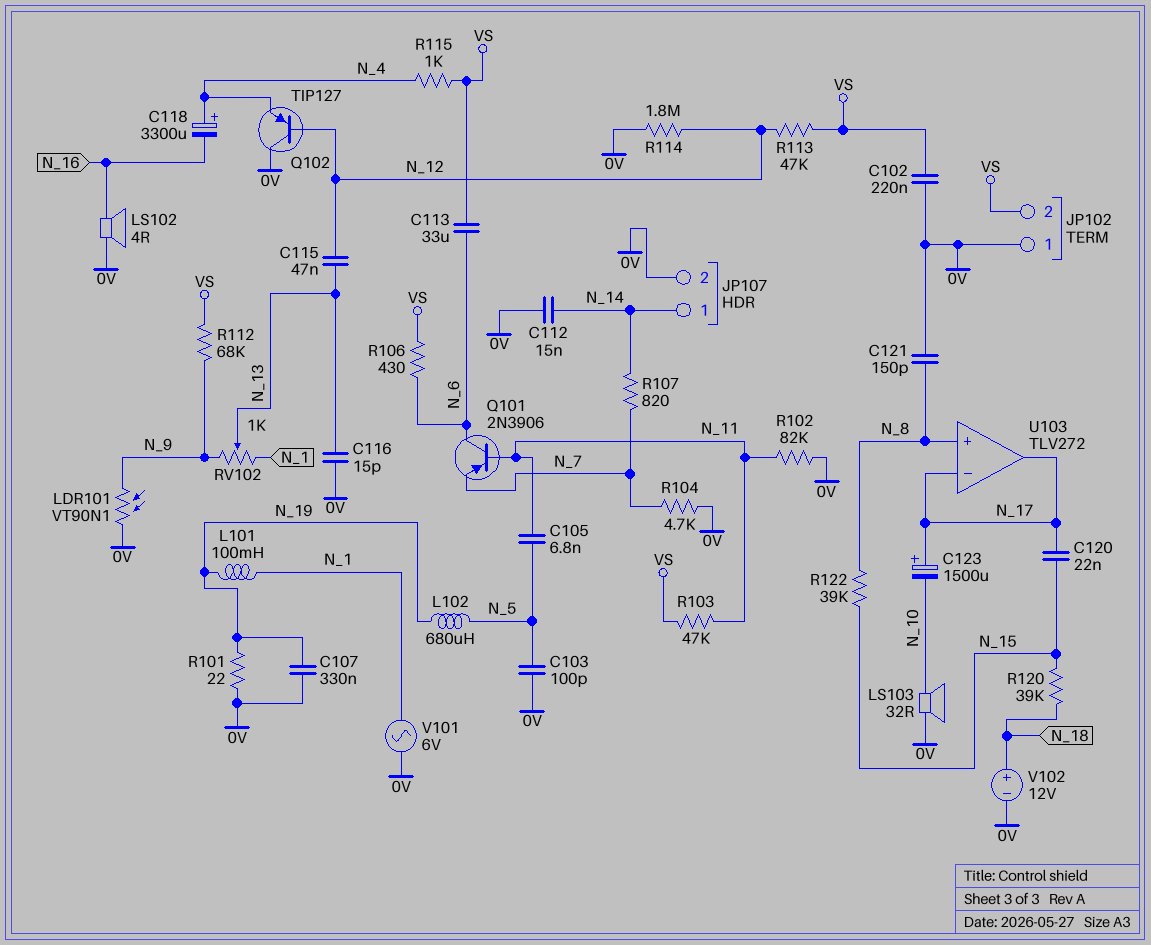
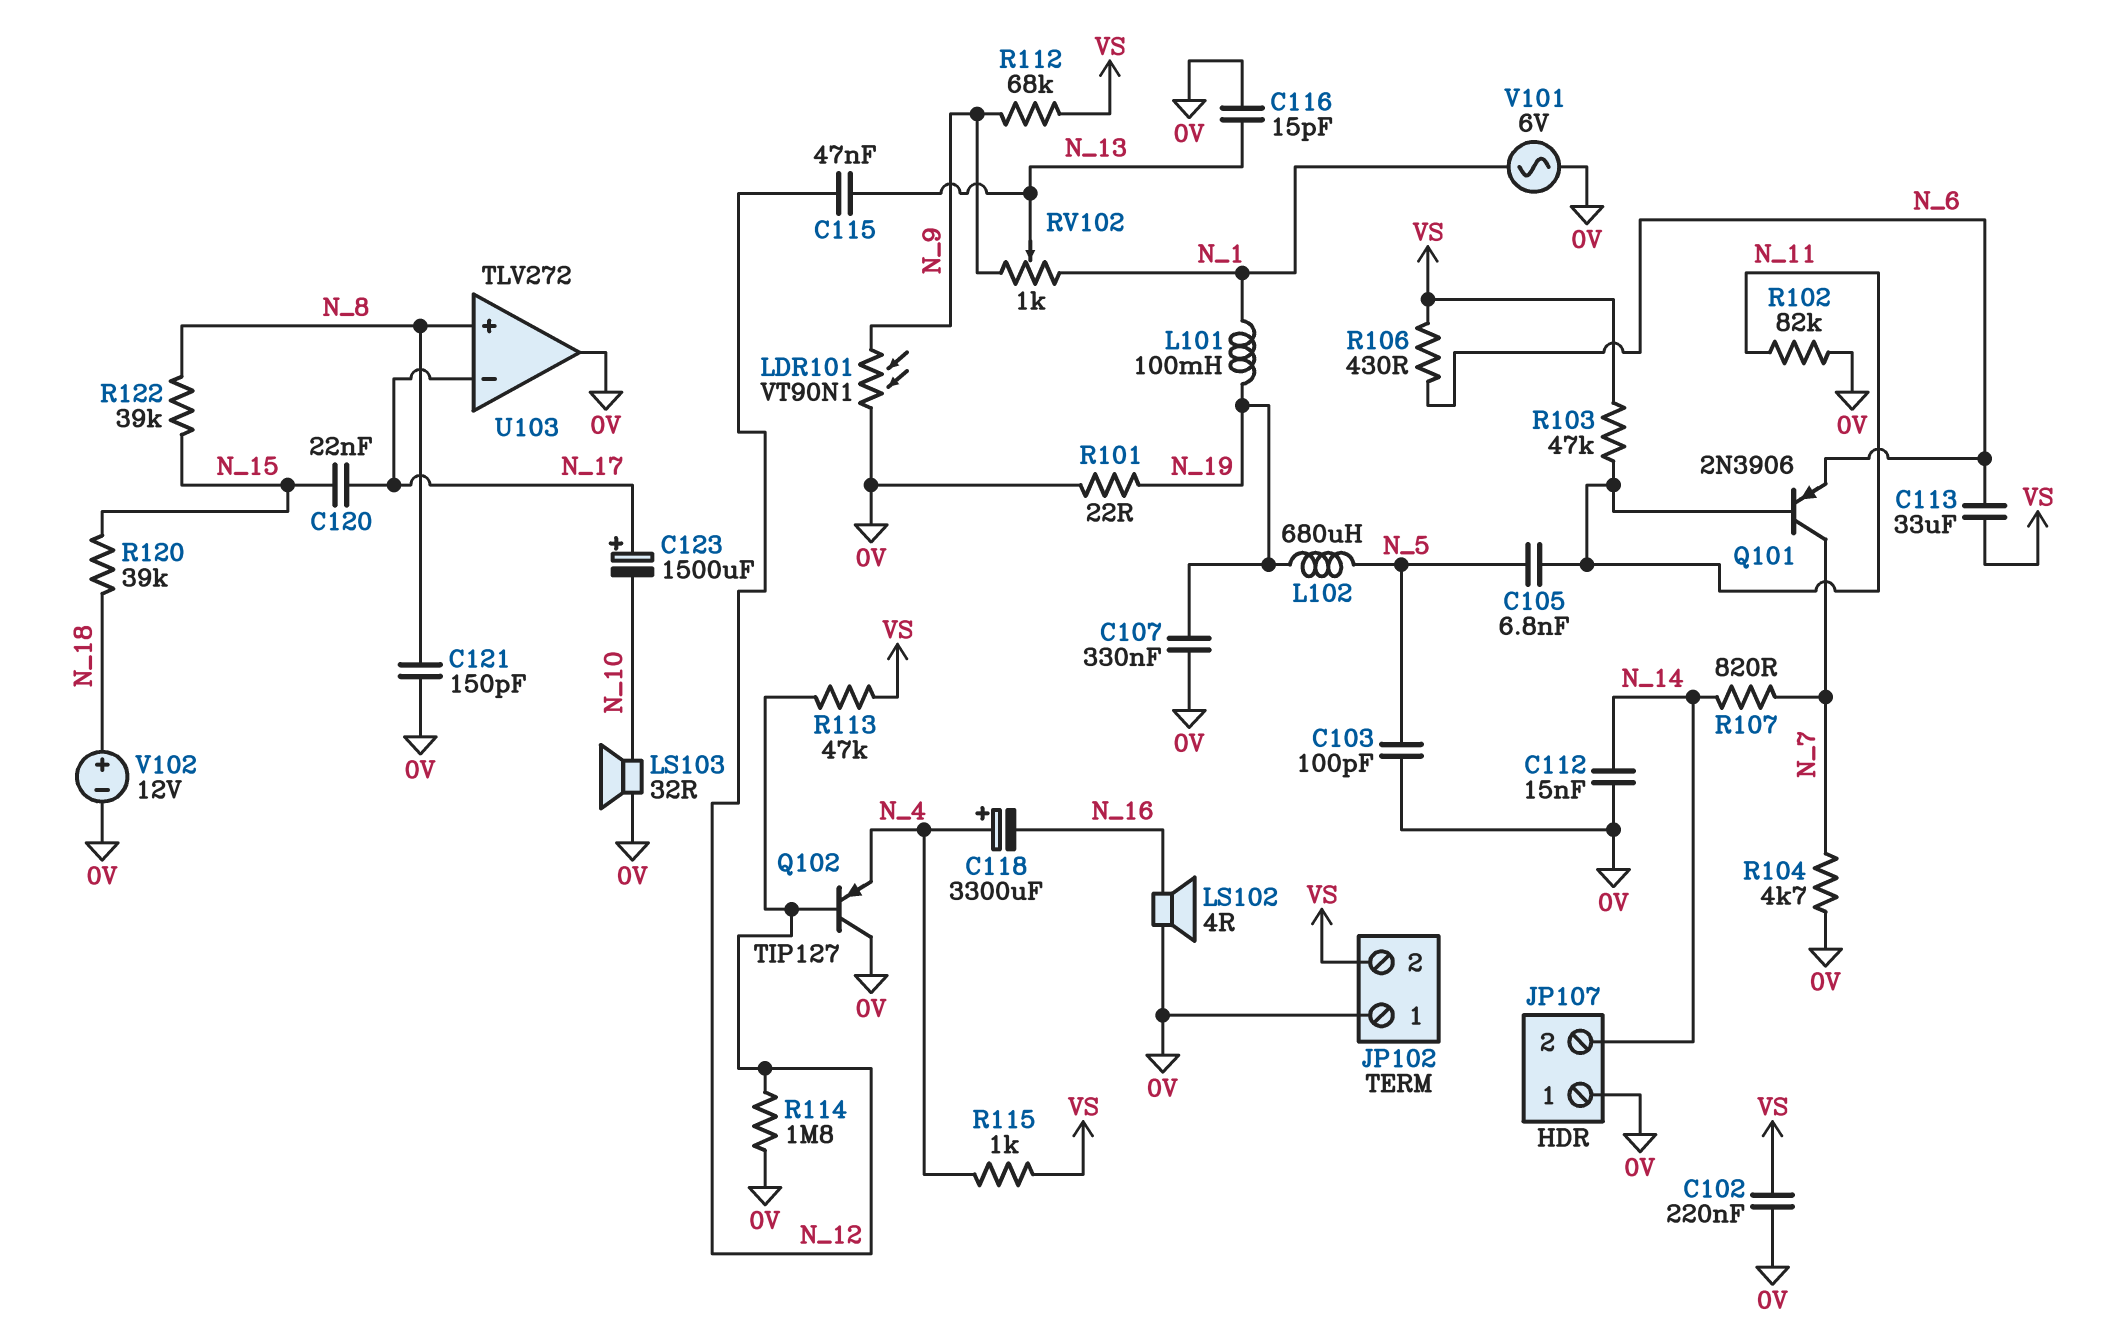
JP107 pin 1: N_14 -> 0V
JP107 pin 2: 0V -> N_14
Q101: PNP 2N3906 (B N_11, C N_6, E N_7) -> PNP 2N3906 (B N_11, C N_7, E N_6)
U103 pin out: N_17 -> 0V

